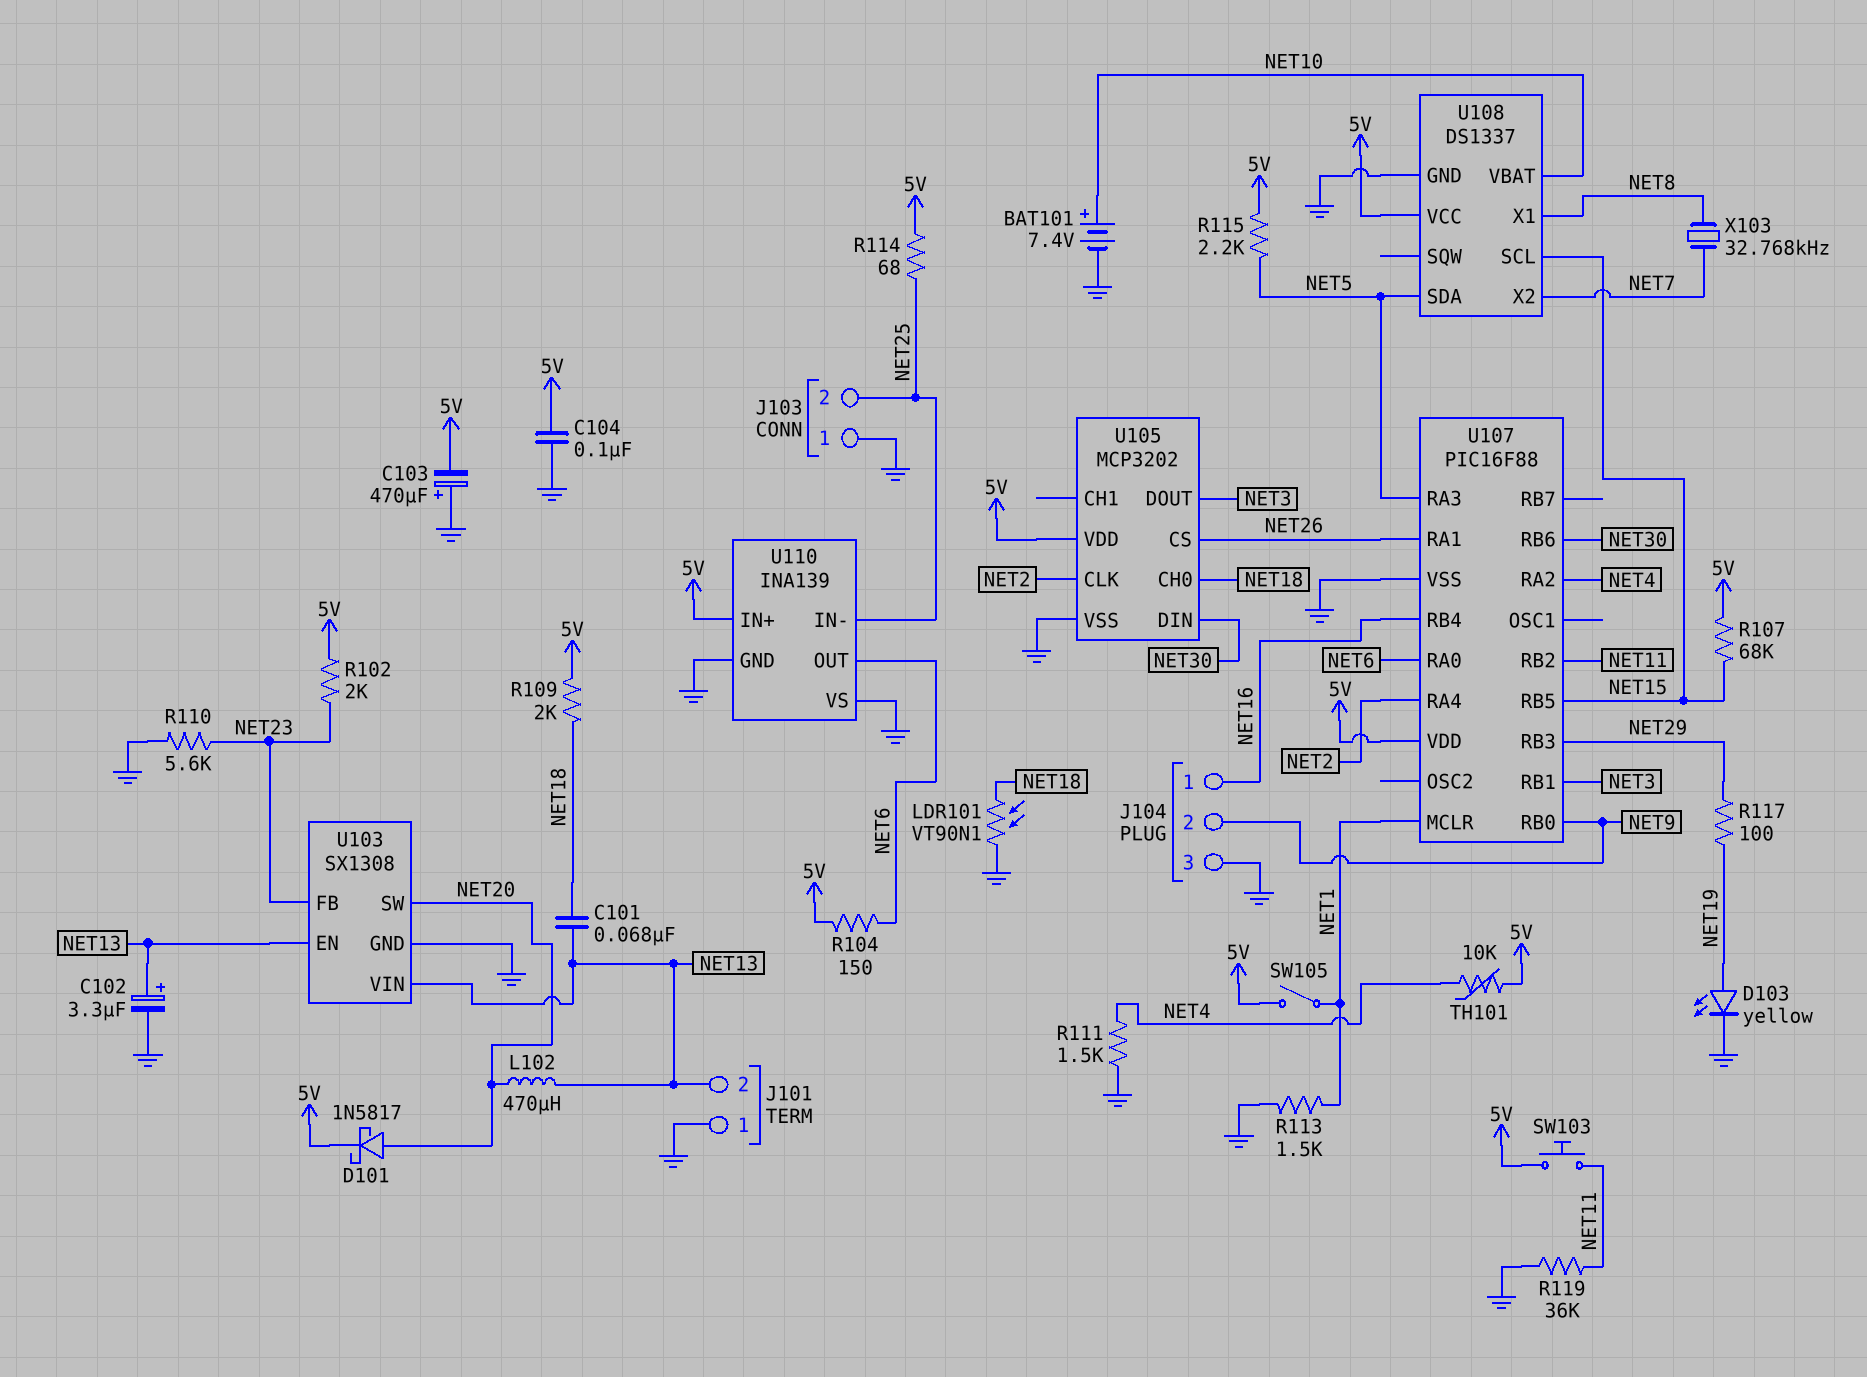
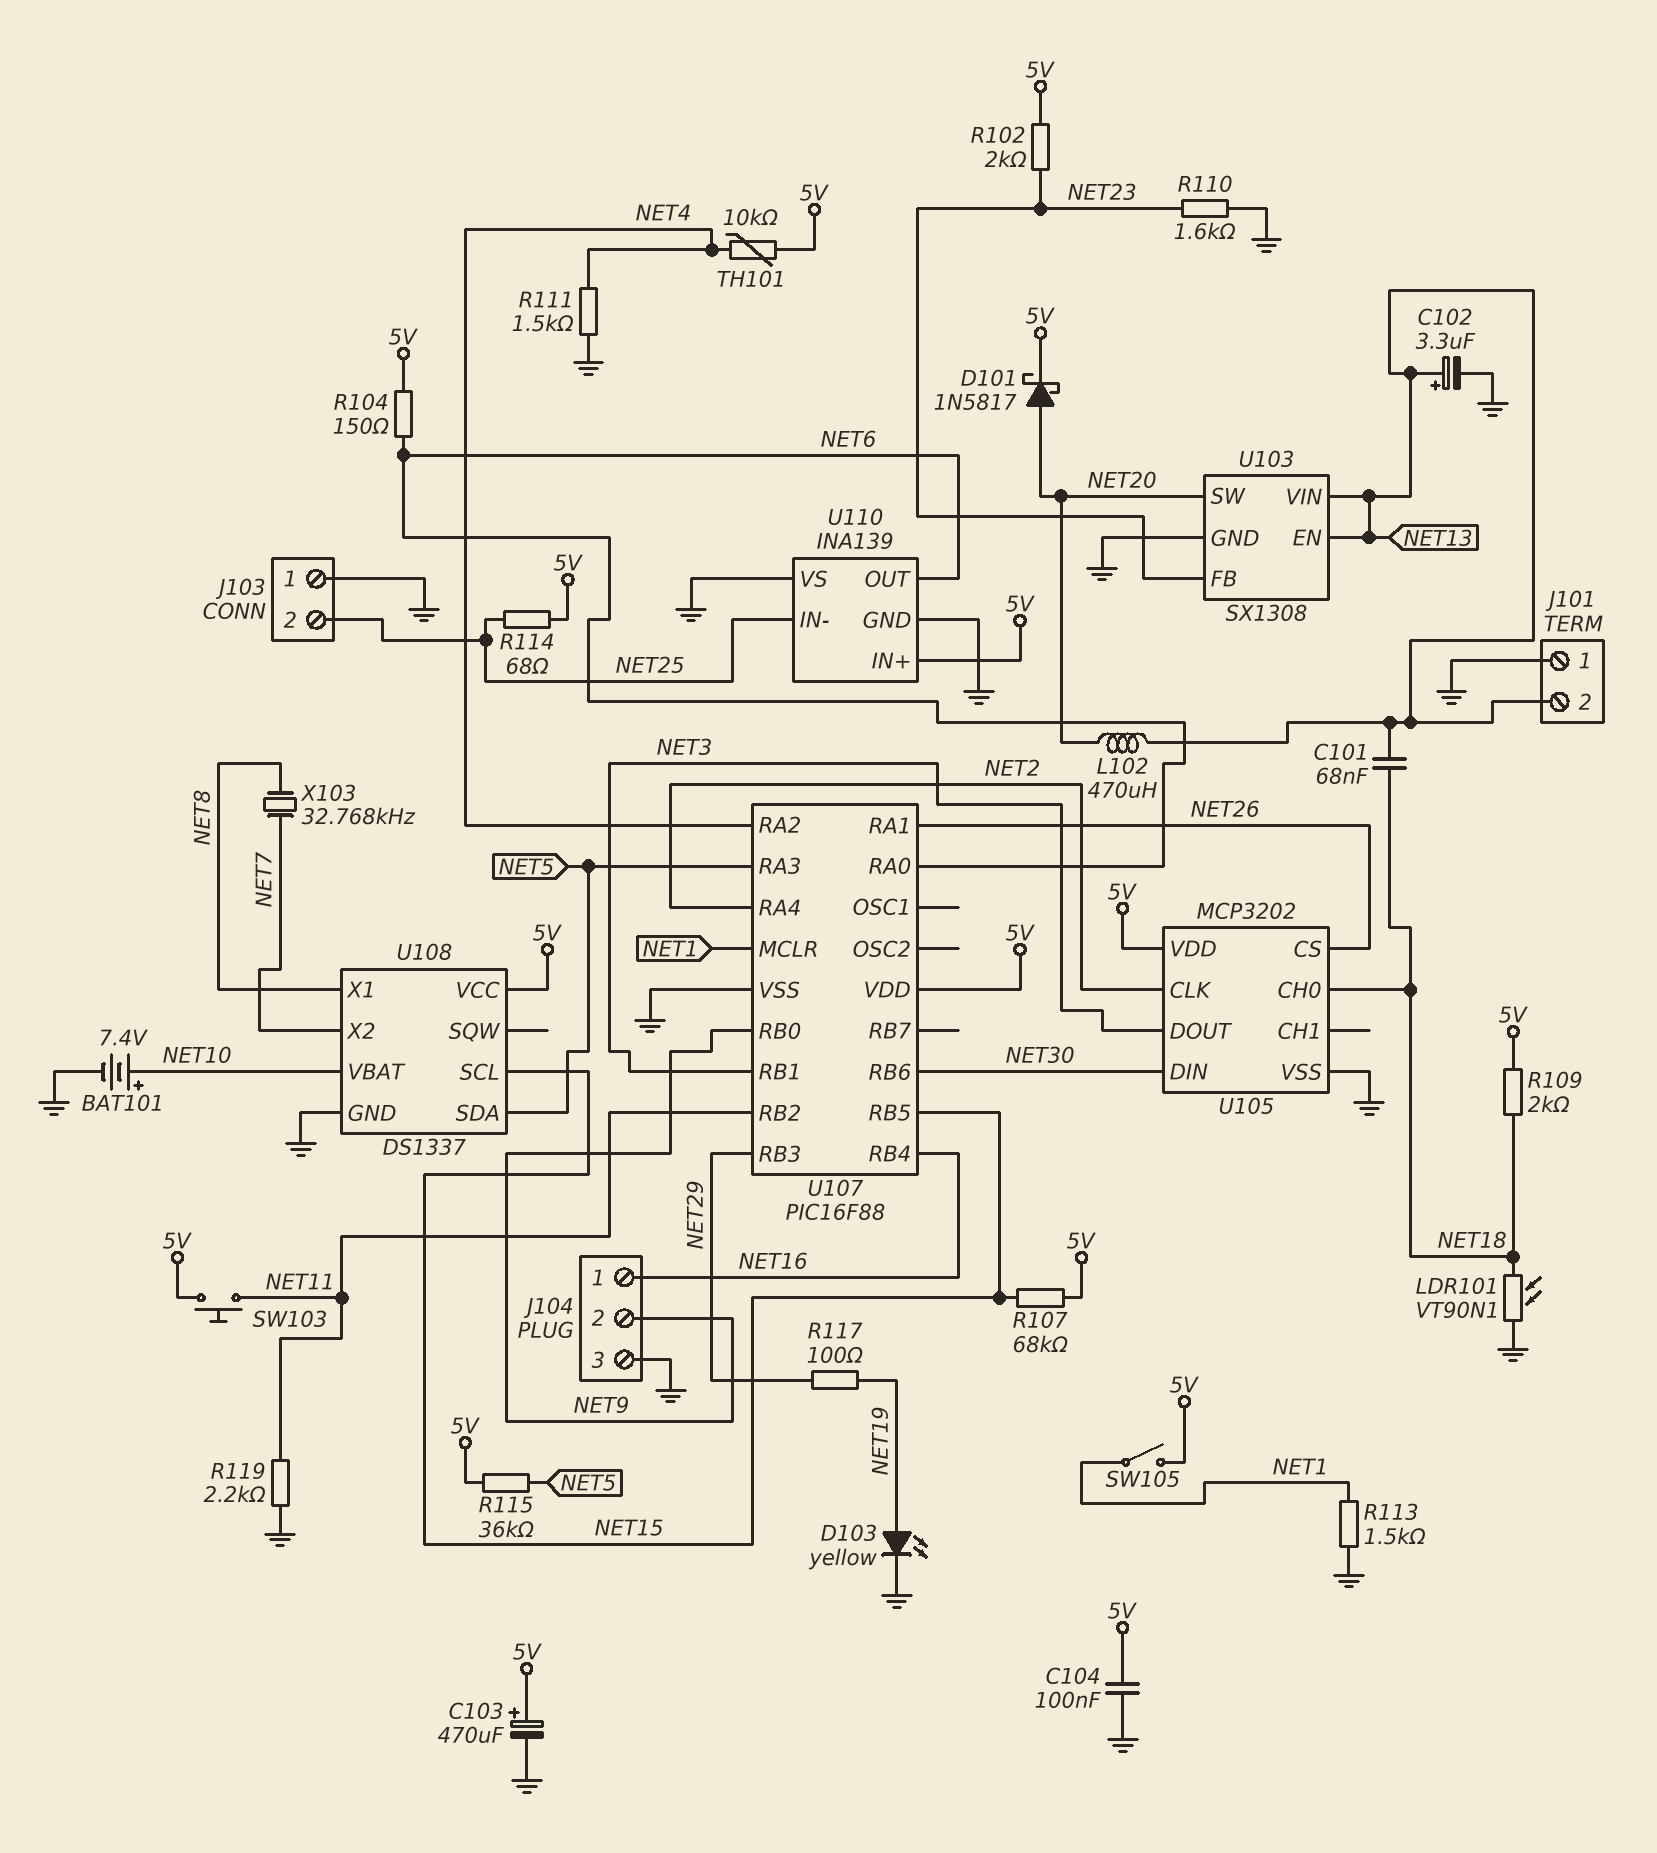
C103: 470uF (plus GND, minus 5V) -> 470uF (plus 5V, minus GND)
R110: 5.6k (GND, NET23) -> 1.6k (GND, NET23)
R115: 2.2k (5V, NET5) -> 36k (5V, NET5)
R119: 36k (GND, NET11) -> 2.2k (GND, NET11)

